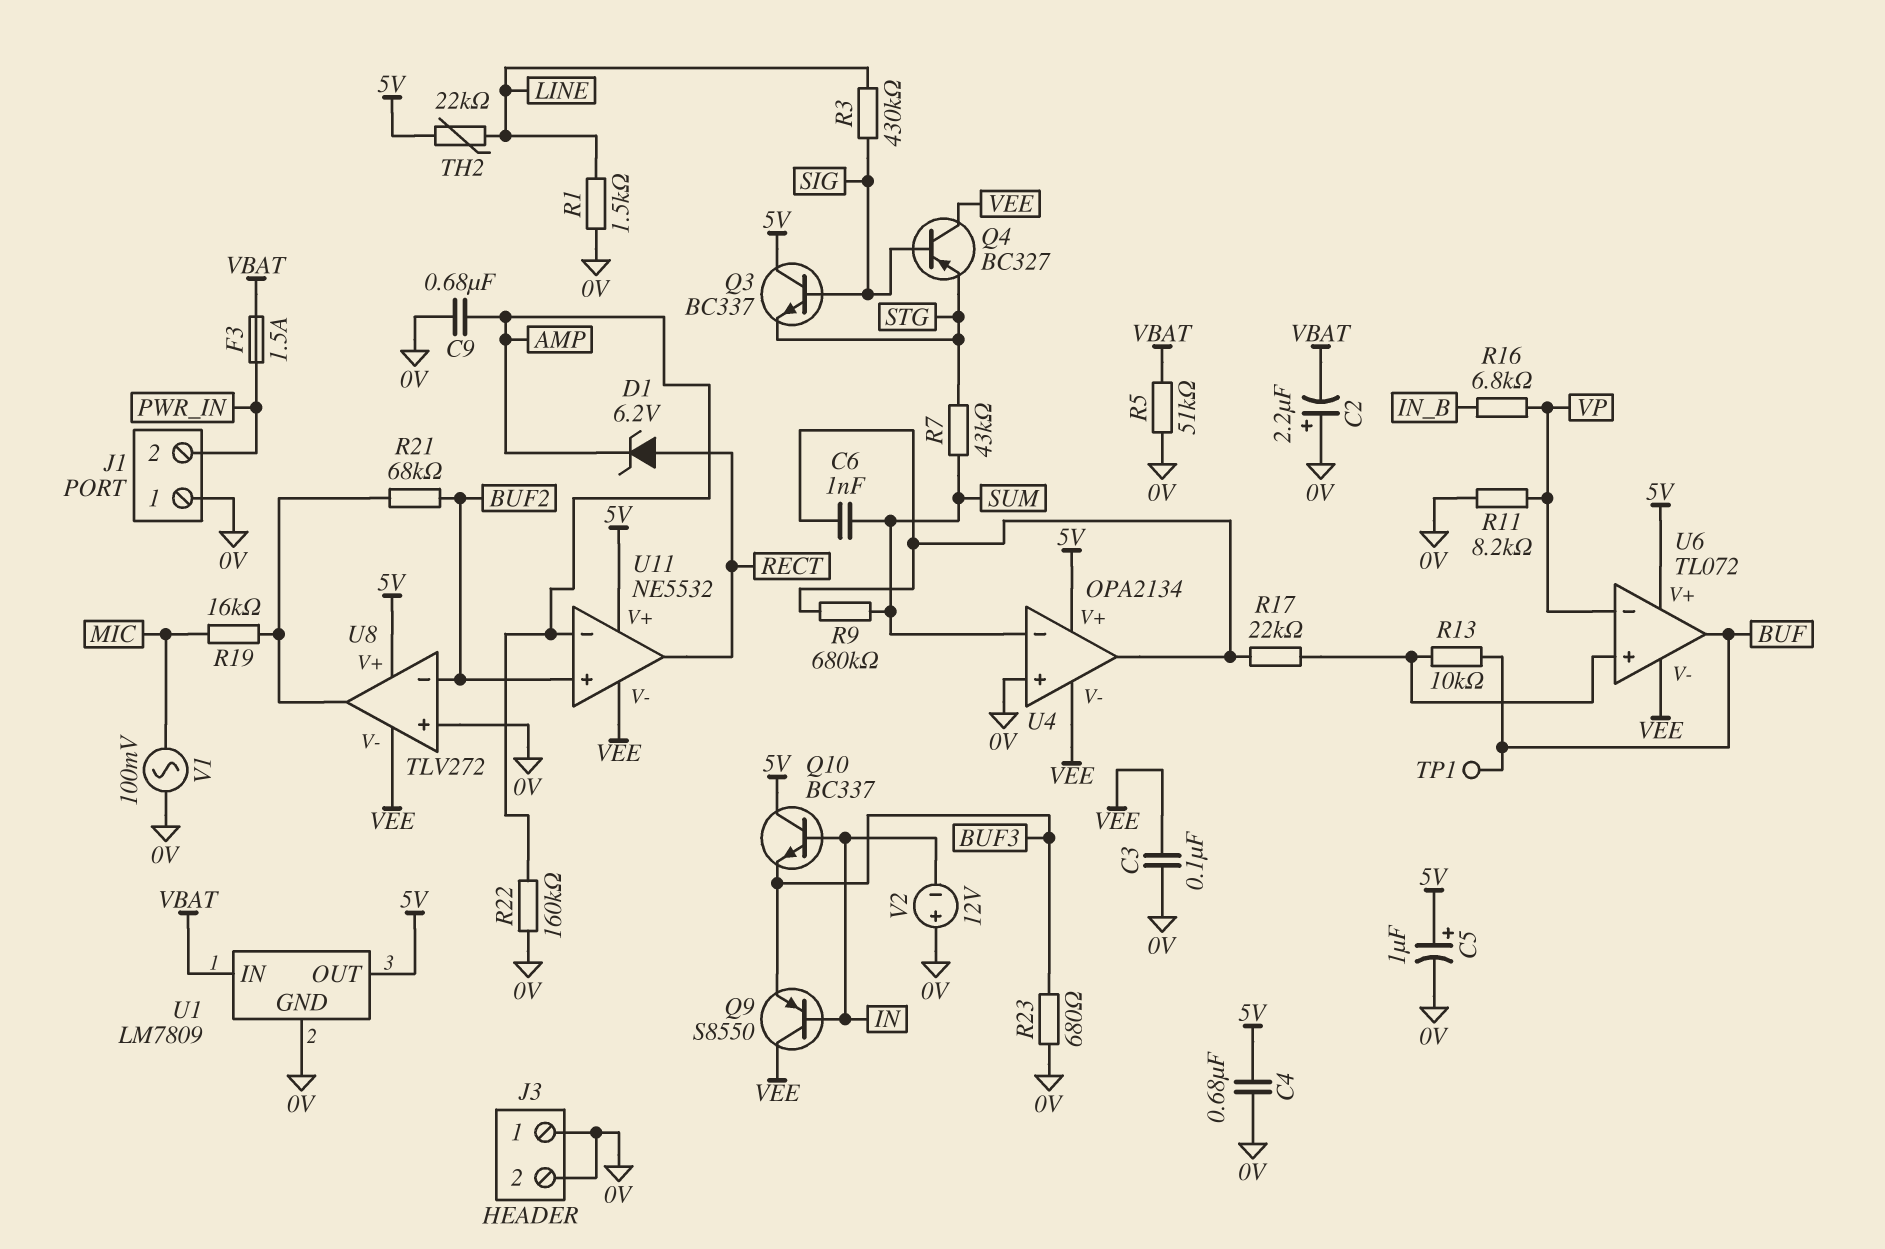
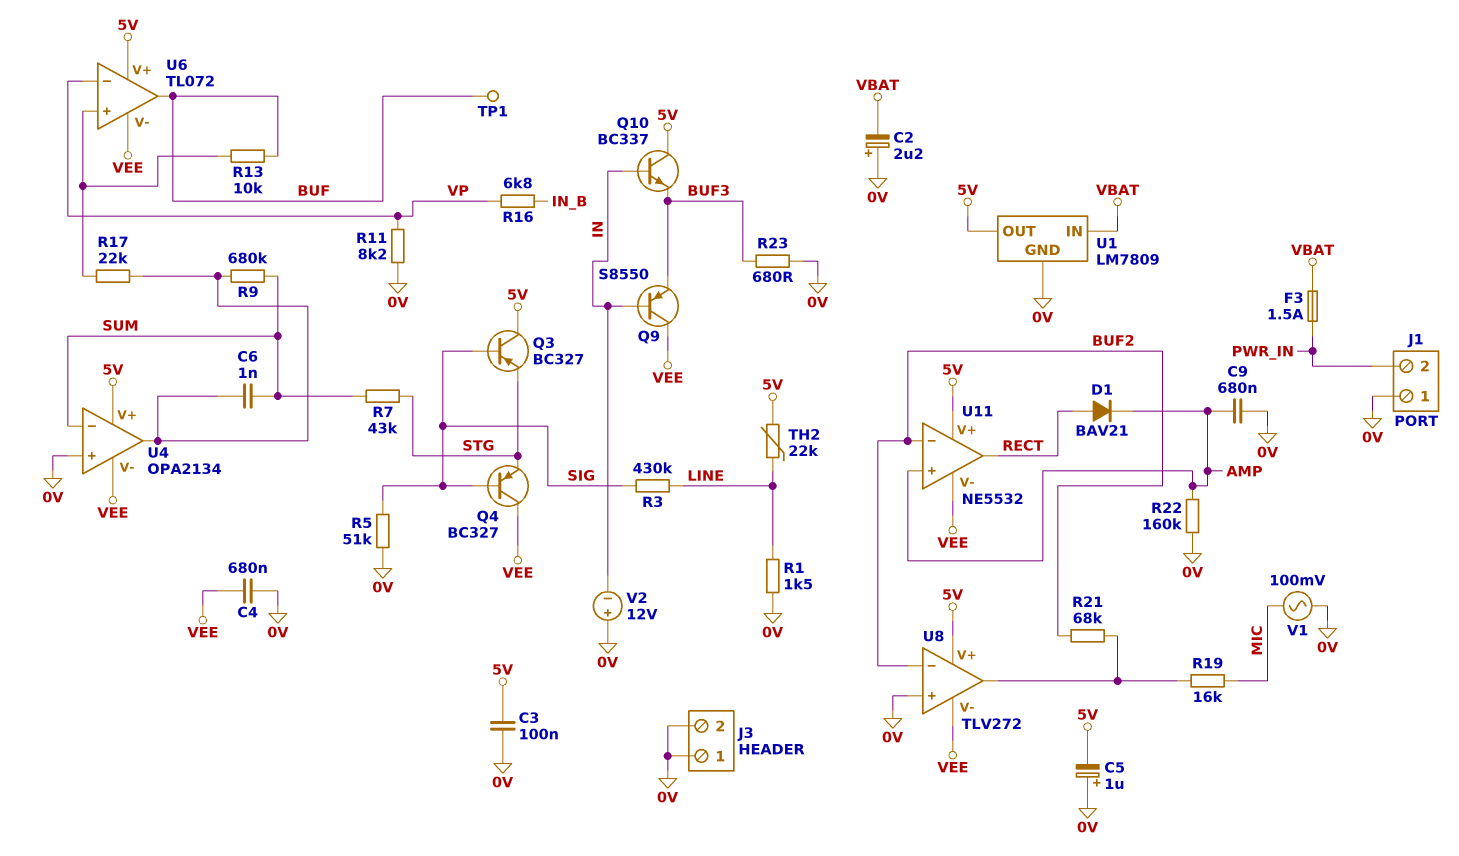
C3: 100nF (0V, VEE) -> 100nF (0V, 5V)
C4: 680nF (0V, 5V) -> 680nF (0V, VEE)
C5: 1uF (plus 5V, minus 0V) -> 1uF (plus 0V, minus 5V)
D1: zener 6.2V (A RECT, K AMP) -> diode BAV21 (A RECT, K AMP)
Q3: NPN BC337 (B SIG, C 5V, E STG) -> PNP BC327 (B SIG, C 5V, E STG)
R5: 51k (0V, VBAT) -> 51k (0V, SIG)
U11 pin in+: BUF2 -> AMP
U11 pin in-: AMP -> BUF2

